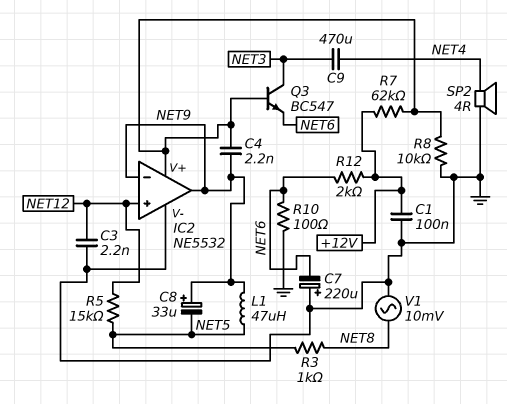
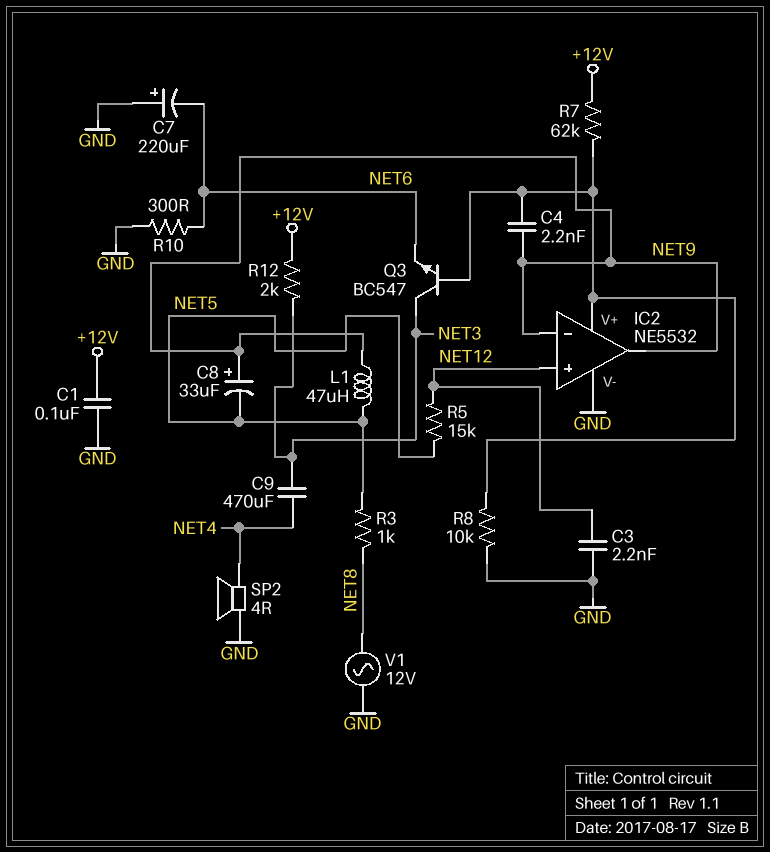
R10: 100 (GND, NET6) -> 300 (GND, NET6)
R12: 2k (+12V, NET6) -> 2k (+12V, NET3)
V1: AC 10mV (GND, NET8) -> AC 12V (GND, NET8)

